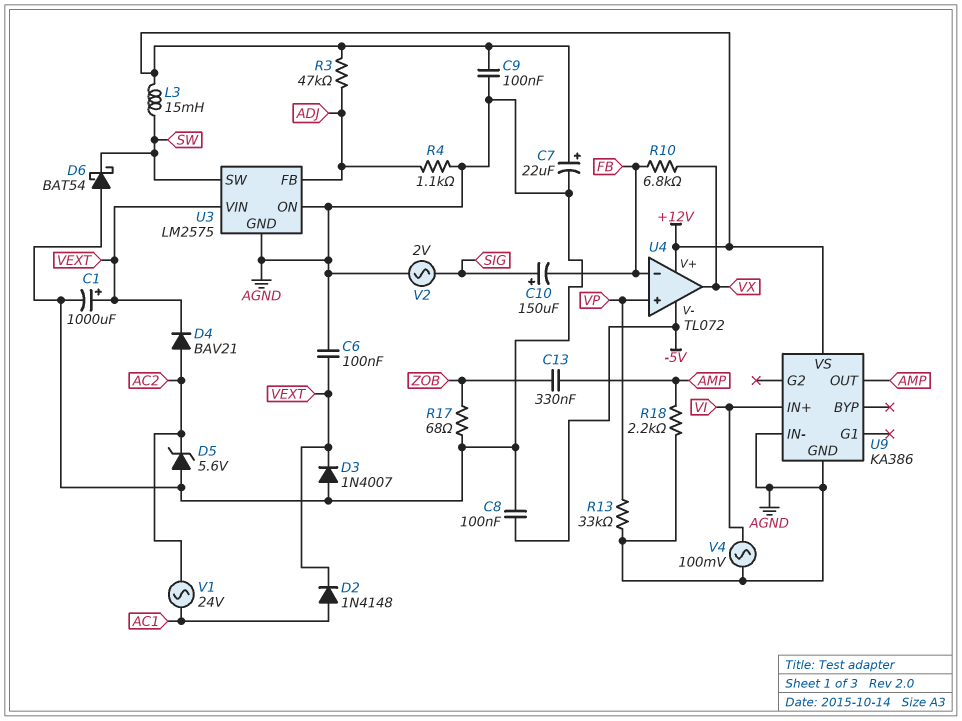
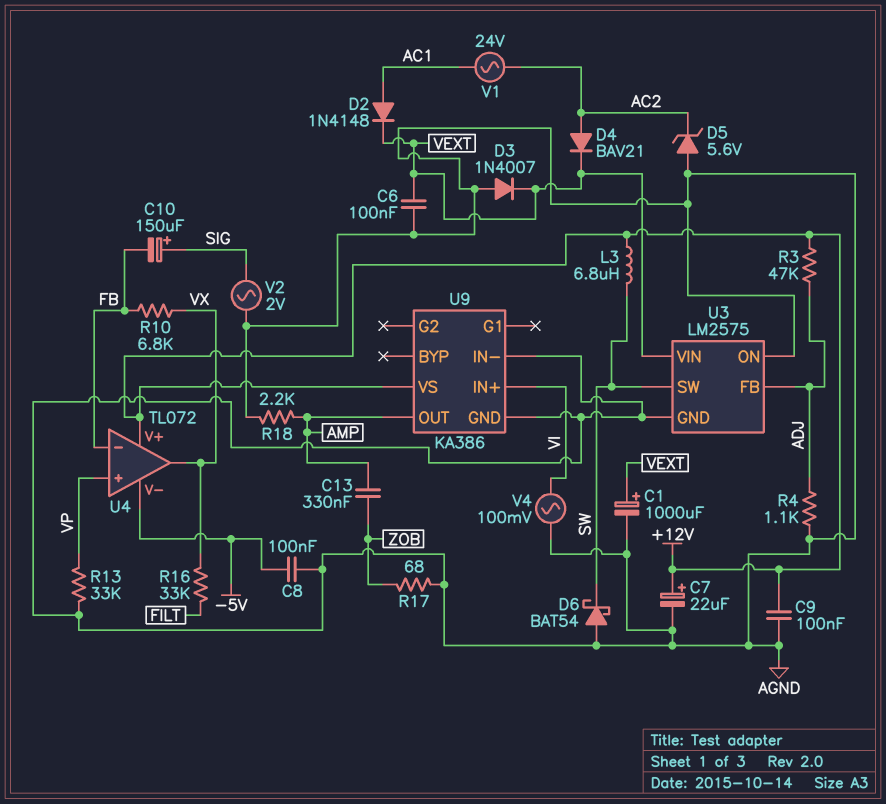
L3: 15mH (+12V, SW) -> 6.8uH (+12V, SW)
R16: none -> 33k (FILT, VX)

